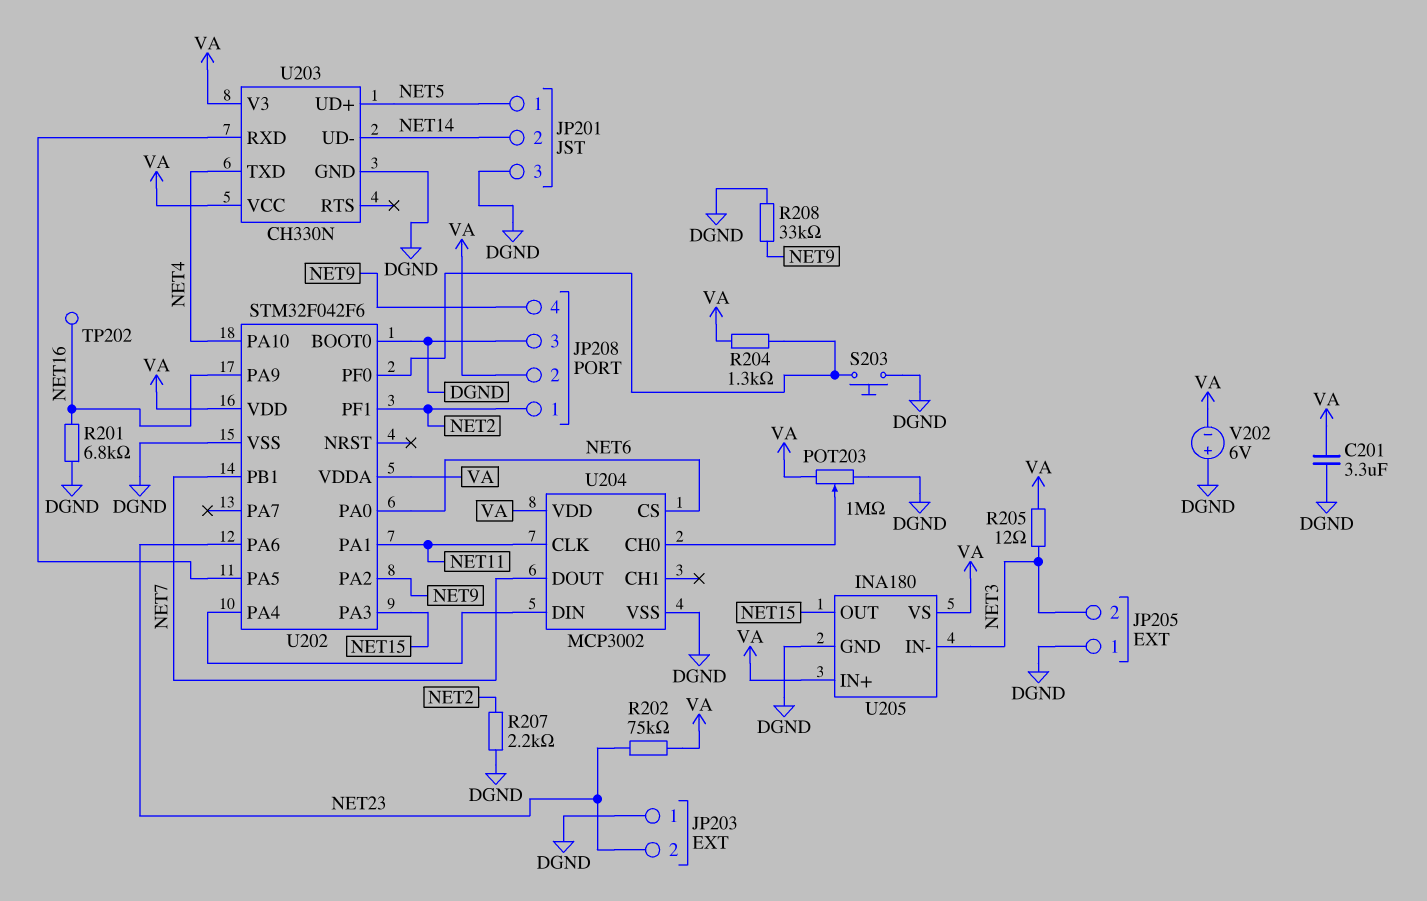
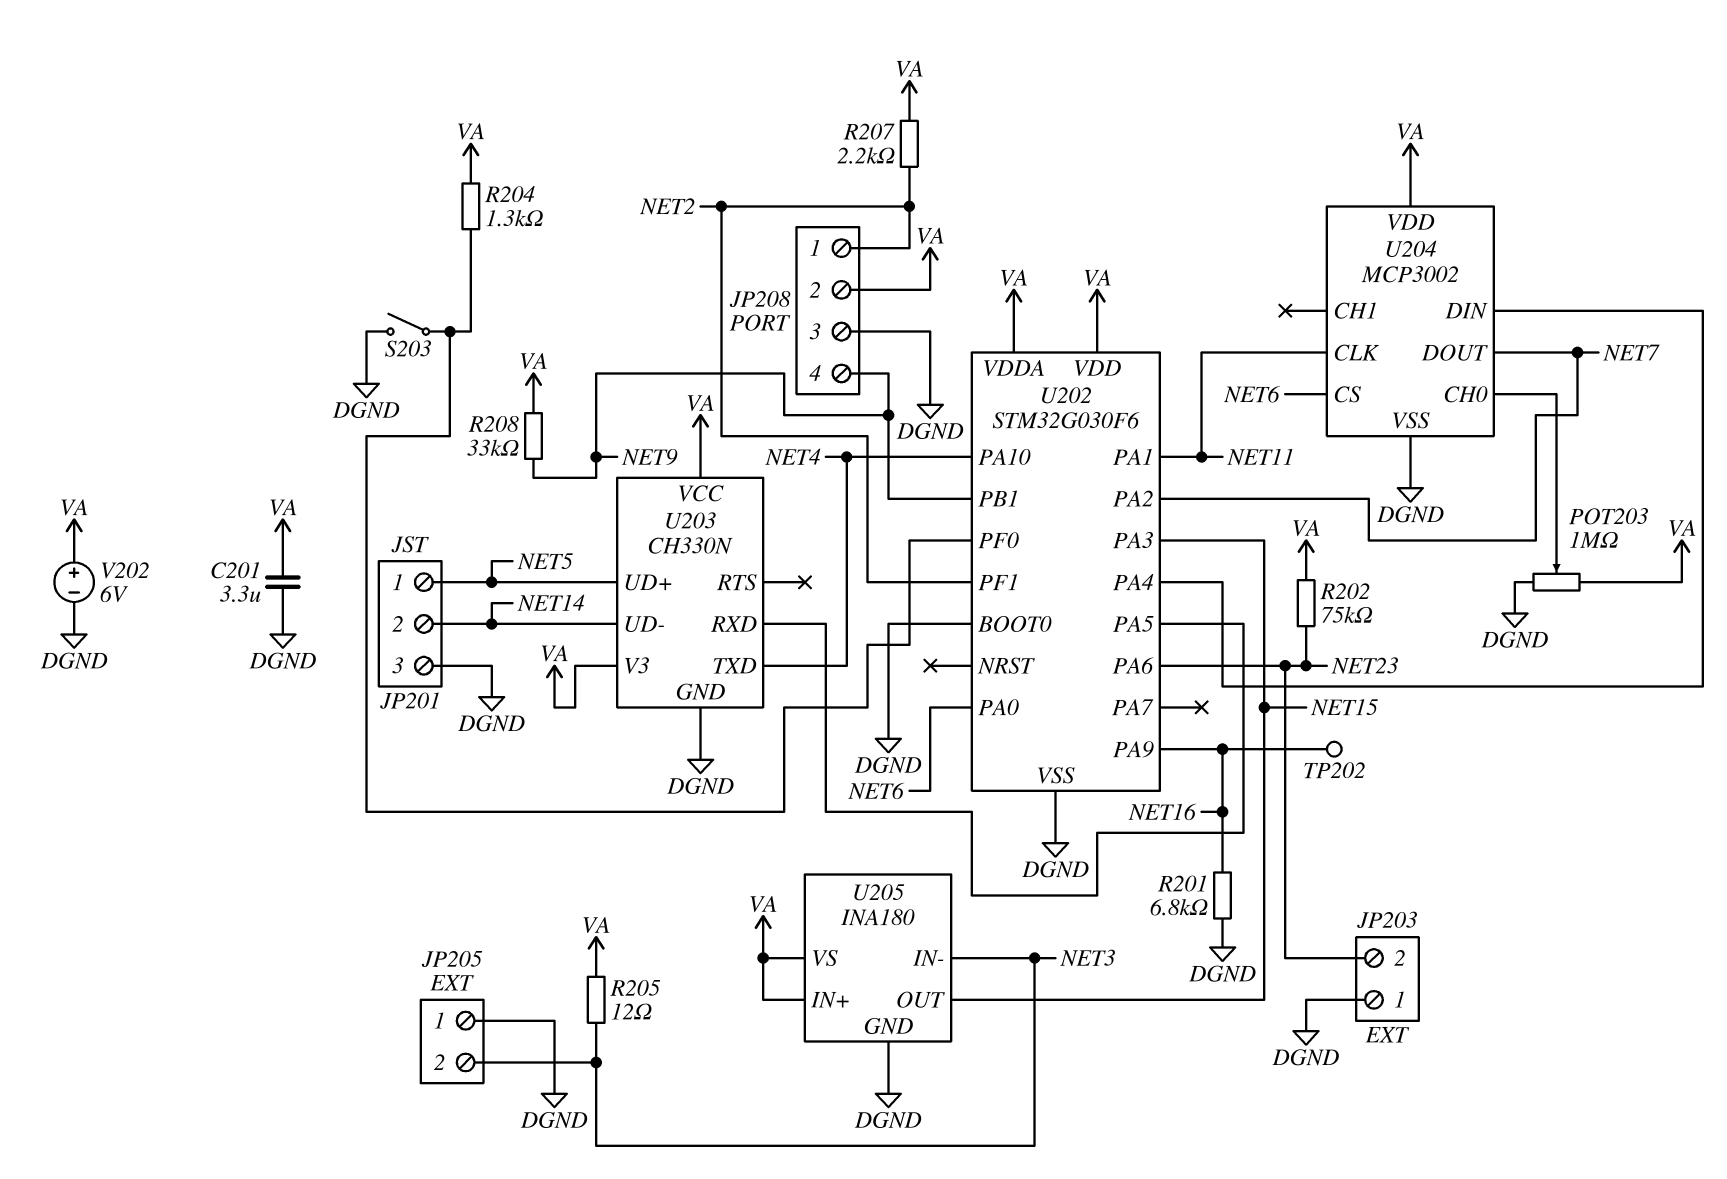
R207: 2.2k (DGND, NET2) -> 2.2k (NET2, VA)
R208: 33k (DGND, NET9) -> 33k (NET9, VA)
S203: button (DGND, U202/PF0) -> switch (DGND, U202/PF0)
U202: STM32F042F6 -> STM32G030F6
U202 pin PA2: NET9 -> NET7
U202 pin PB1: NET7 -> NET9
V202: 6V (plus DGND, minus VA) -> 6V (plus VA, minus DGND)

